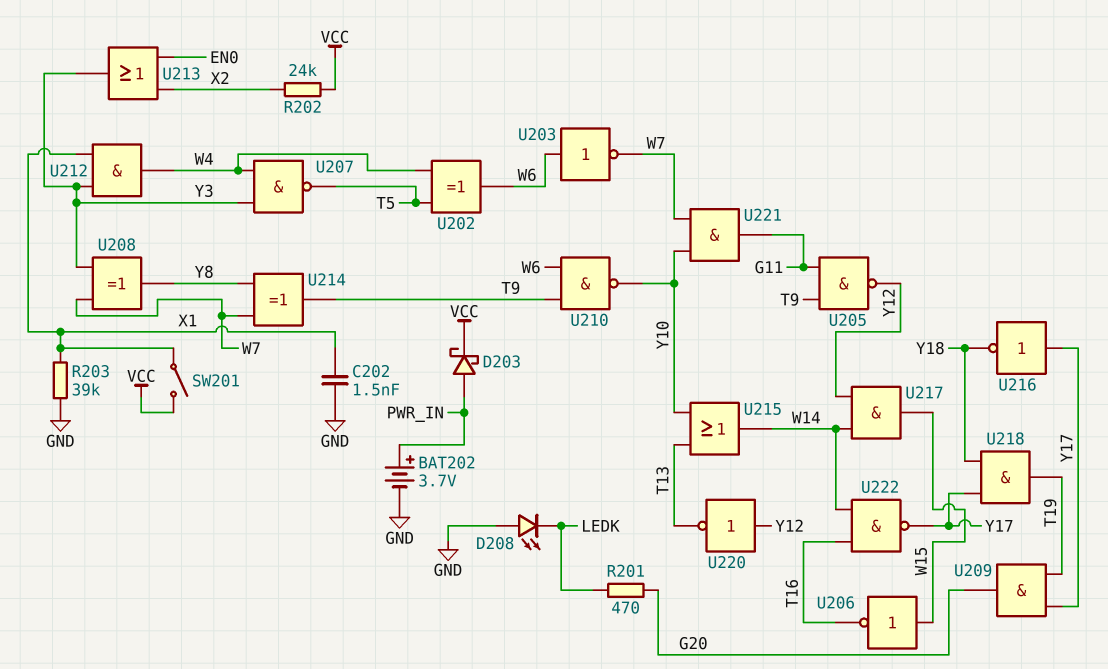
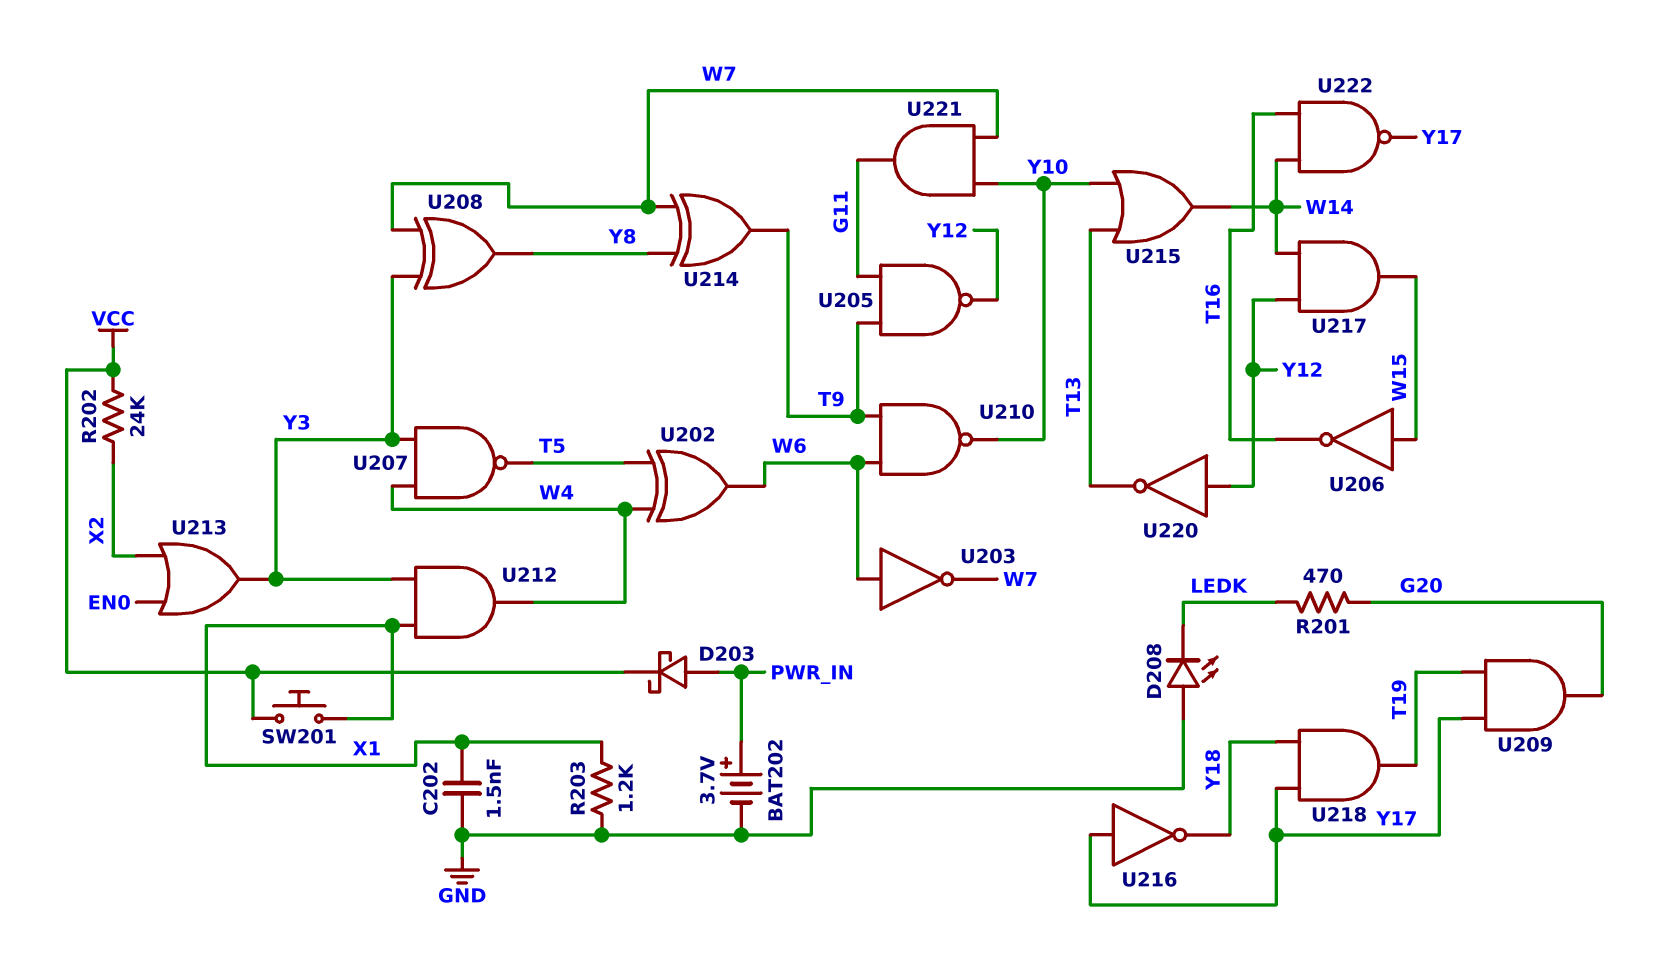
R203: 39k (GND, X1) -> 1.2k (GND, X1)
SW201: switch (VCC, X1) -> button (VCC, X1)

